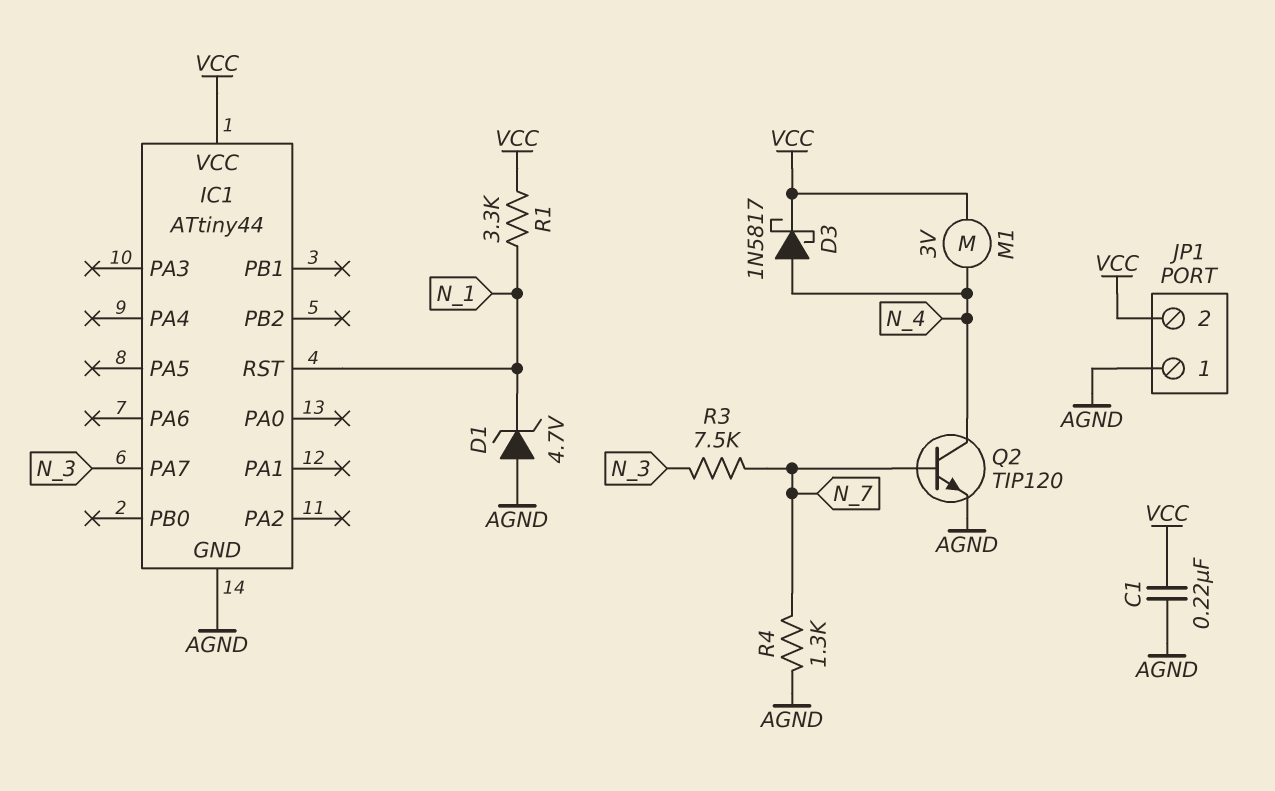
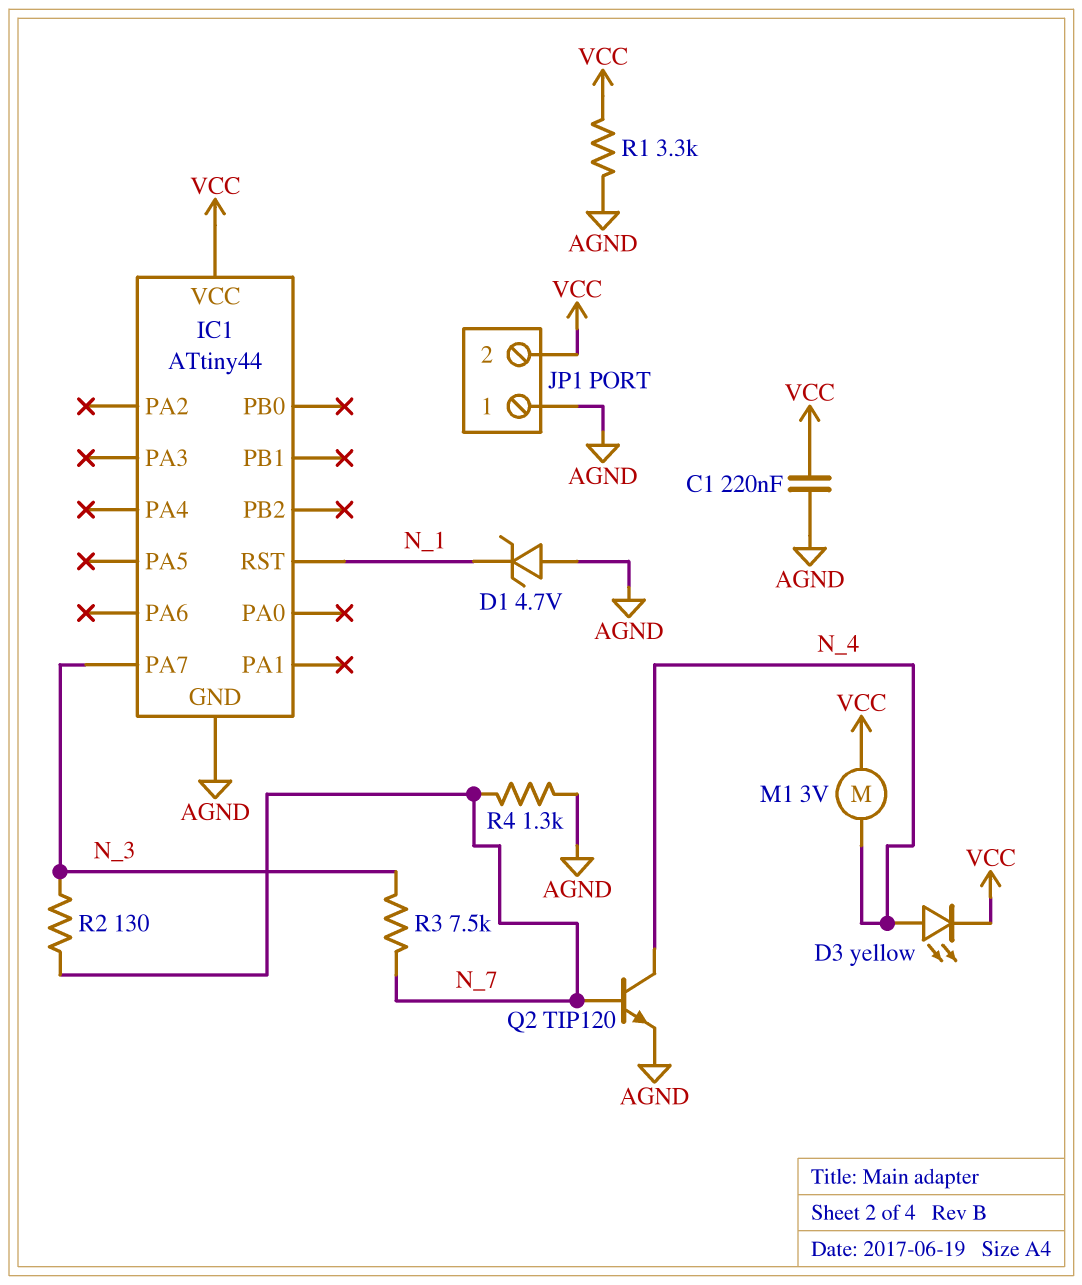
D3: schottky 1N5817 (A N_4, K VCC) -> LED yellow (A N_4, K VCC)
R1: 3.3k (N_1, VCC) -> 3.3k (AGND, VCC)
R2: none -> 130 (N_3, N_7)

